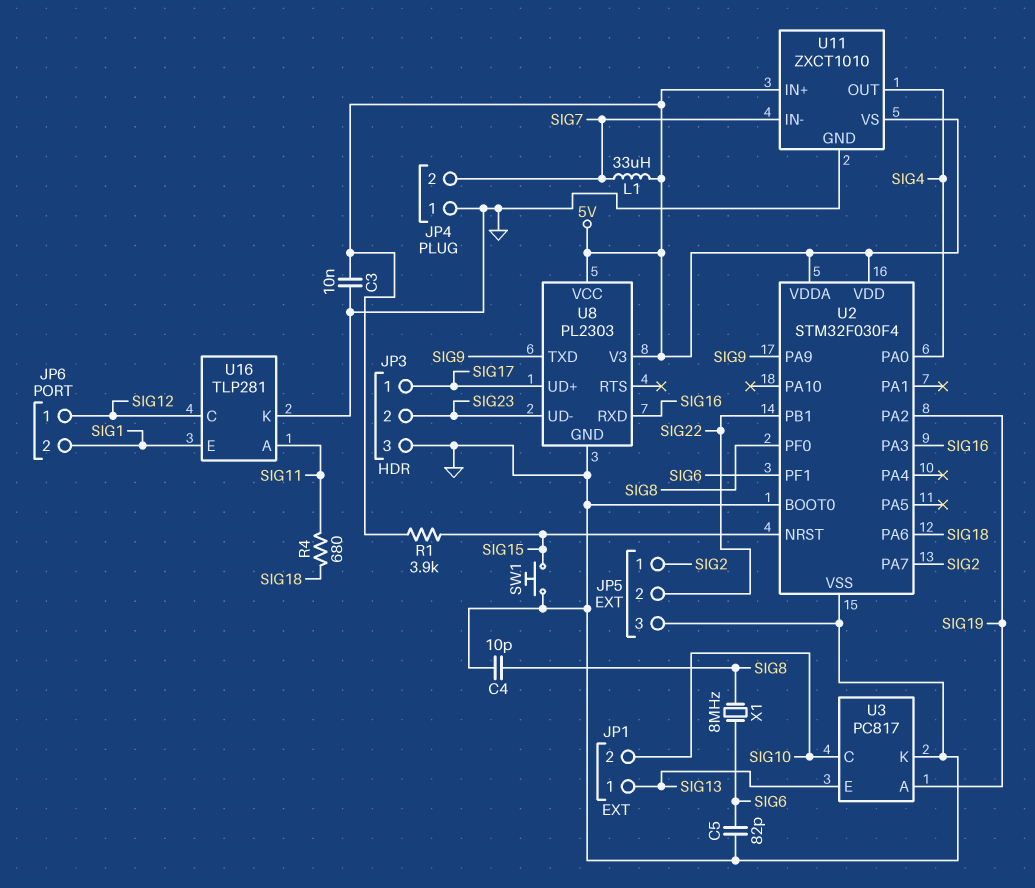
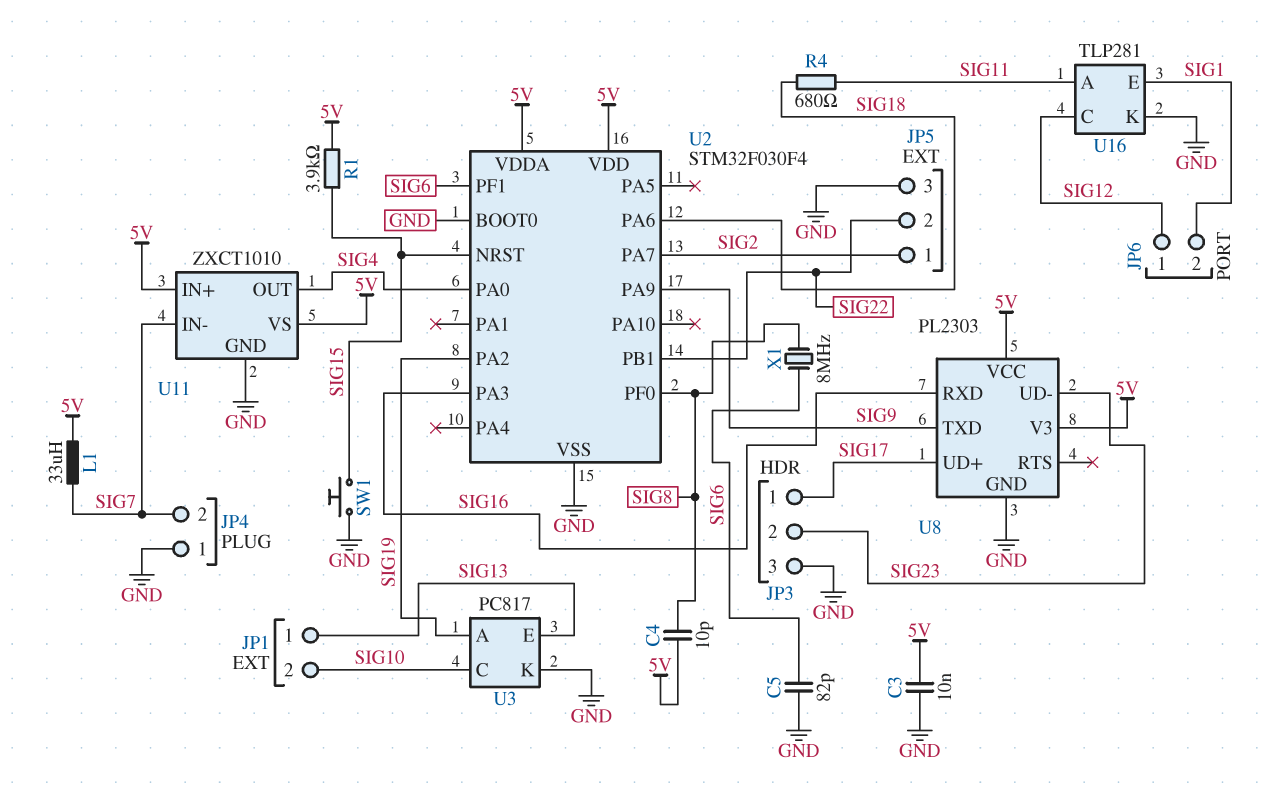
C4: 10pF (GND, SIG8) -> 10pF (5V, SIG8)

